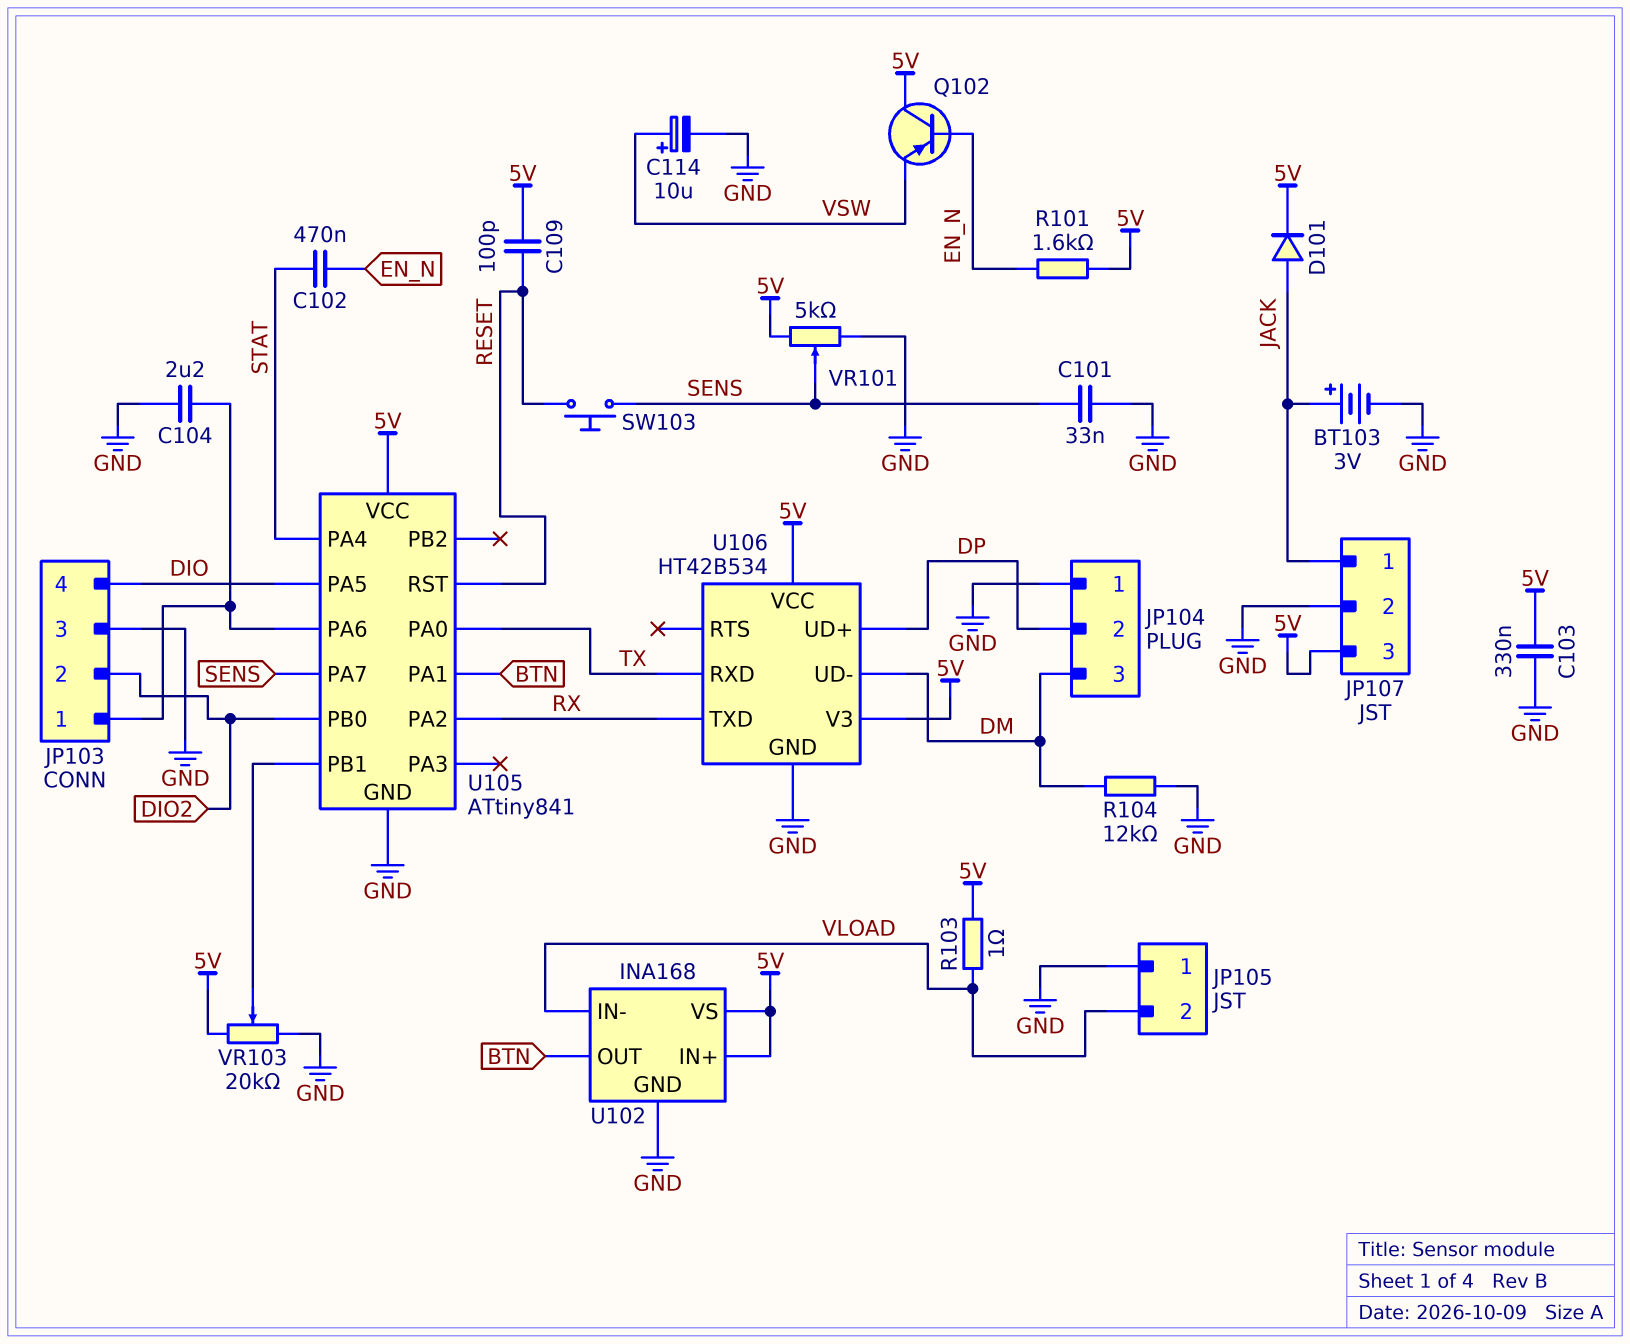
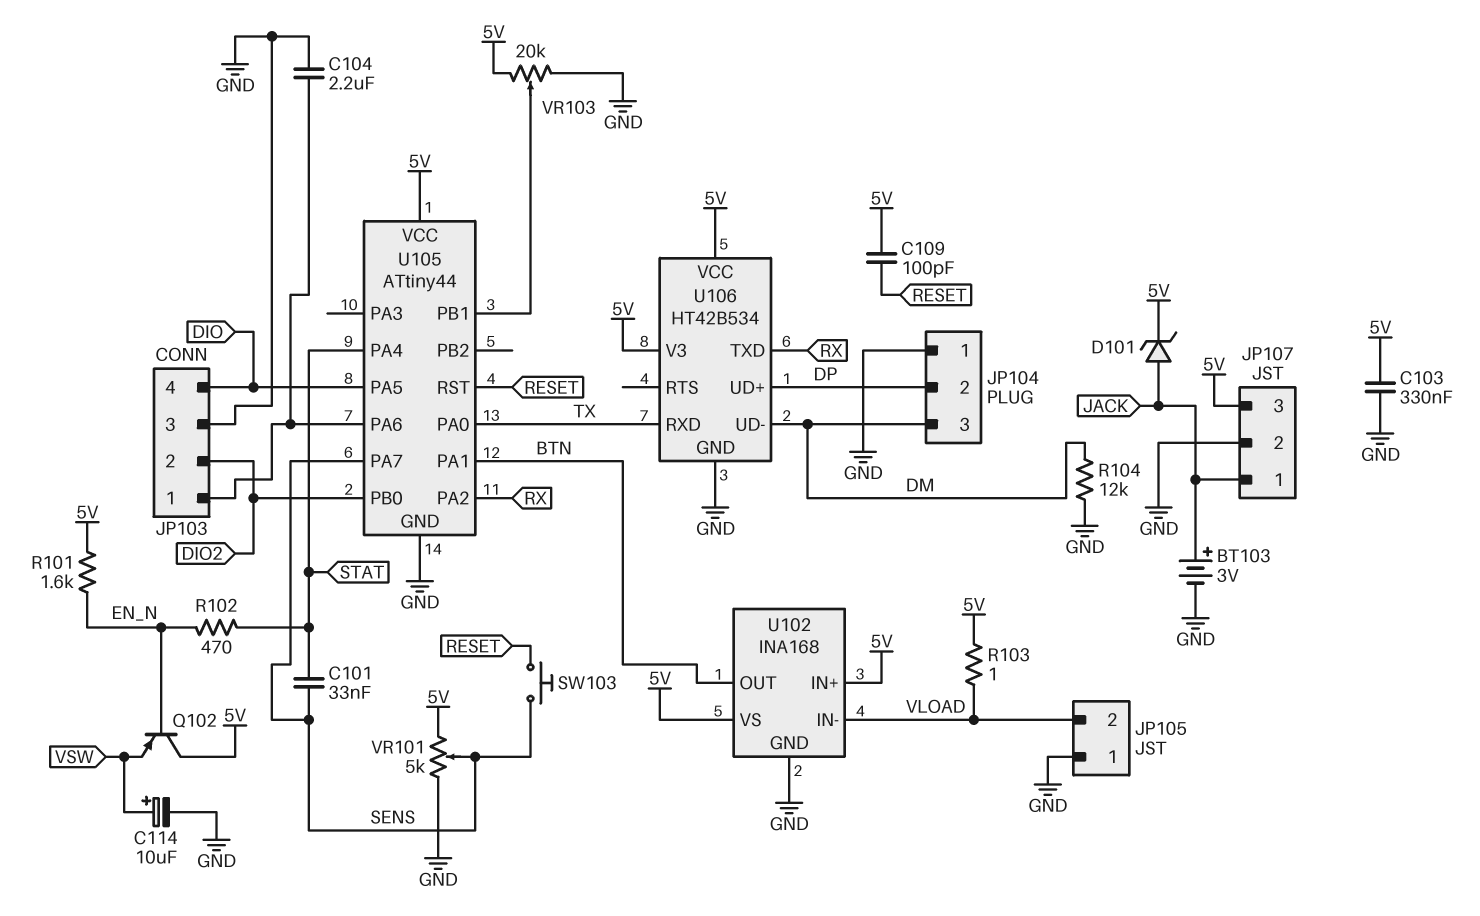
C101: 33nF (GND, SENS) -> 33nF (SENS, STAT)
C102: 470nF (EN_N, STAT) -> none
D101: diode (A JACK, K 5V) -> zener (A JACK, K 5V)
R102: none -> 470 (EN_N, STAT)
U105: ATtiny841 -> ATtiny44

